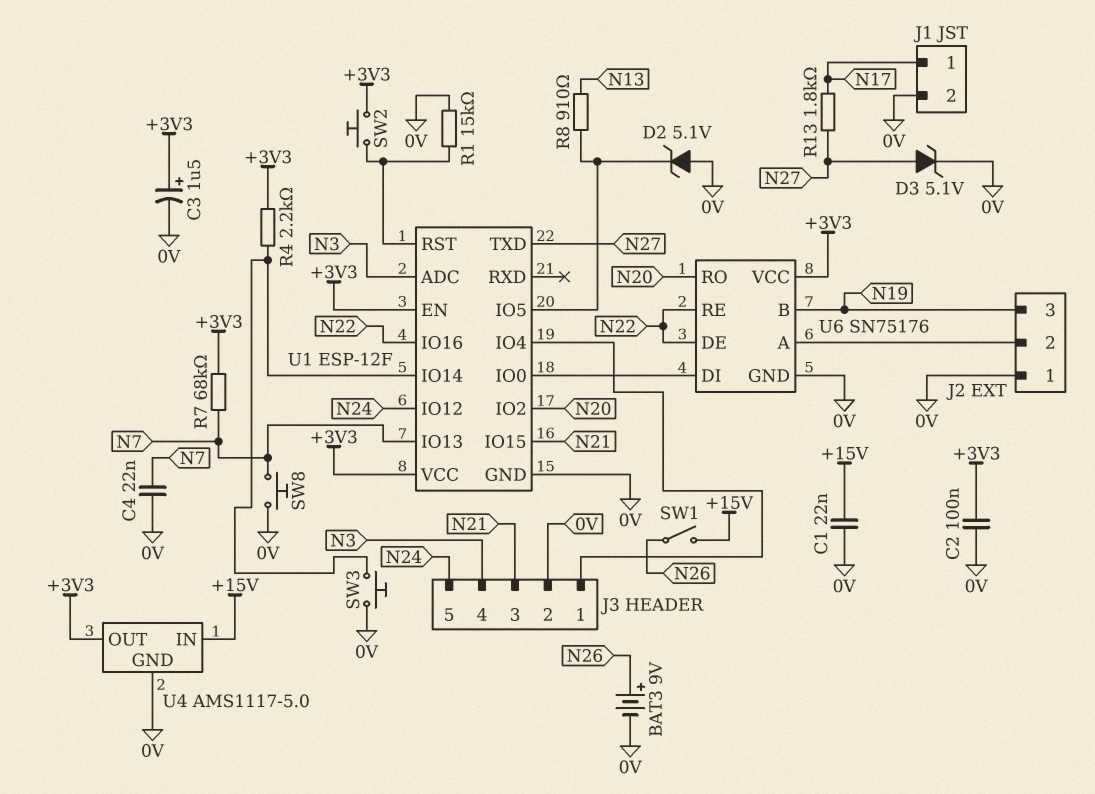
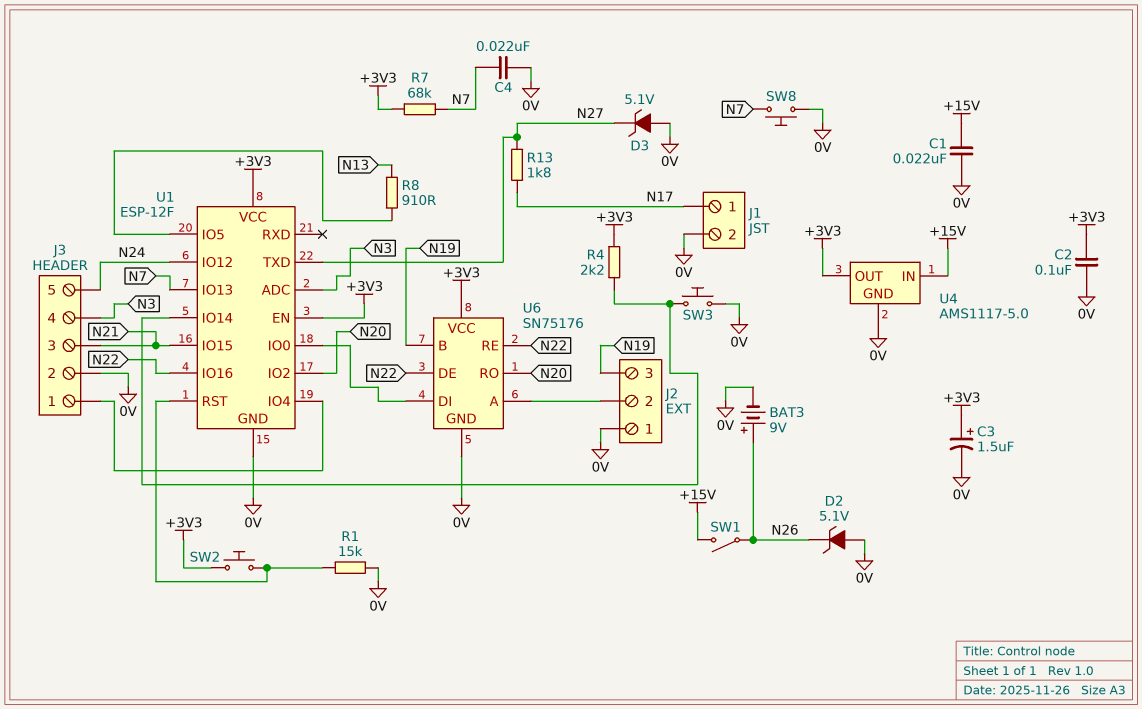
D2: zener 5.1V (A 0V, K U1/IO5) -> zener 5.1V (A 0V, K N26)
D3: zener 5.1V (A N27, K 0V) -> zener 5.1V (A 0V, K N27)

